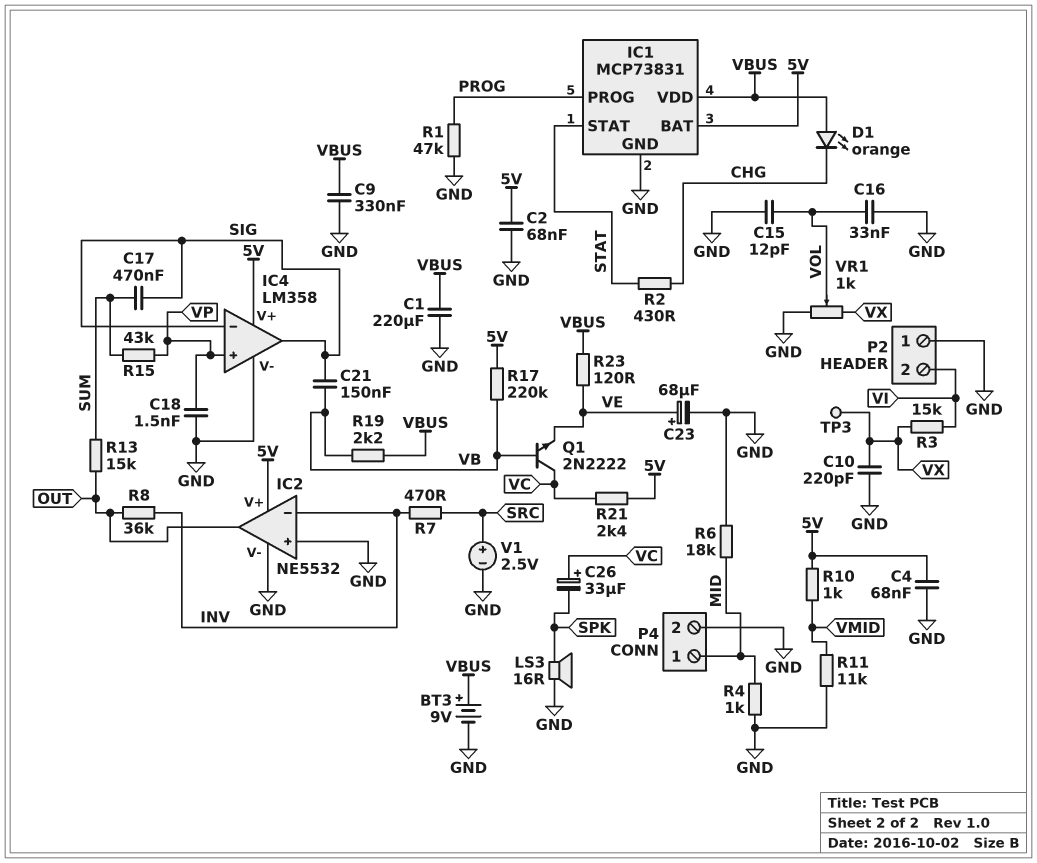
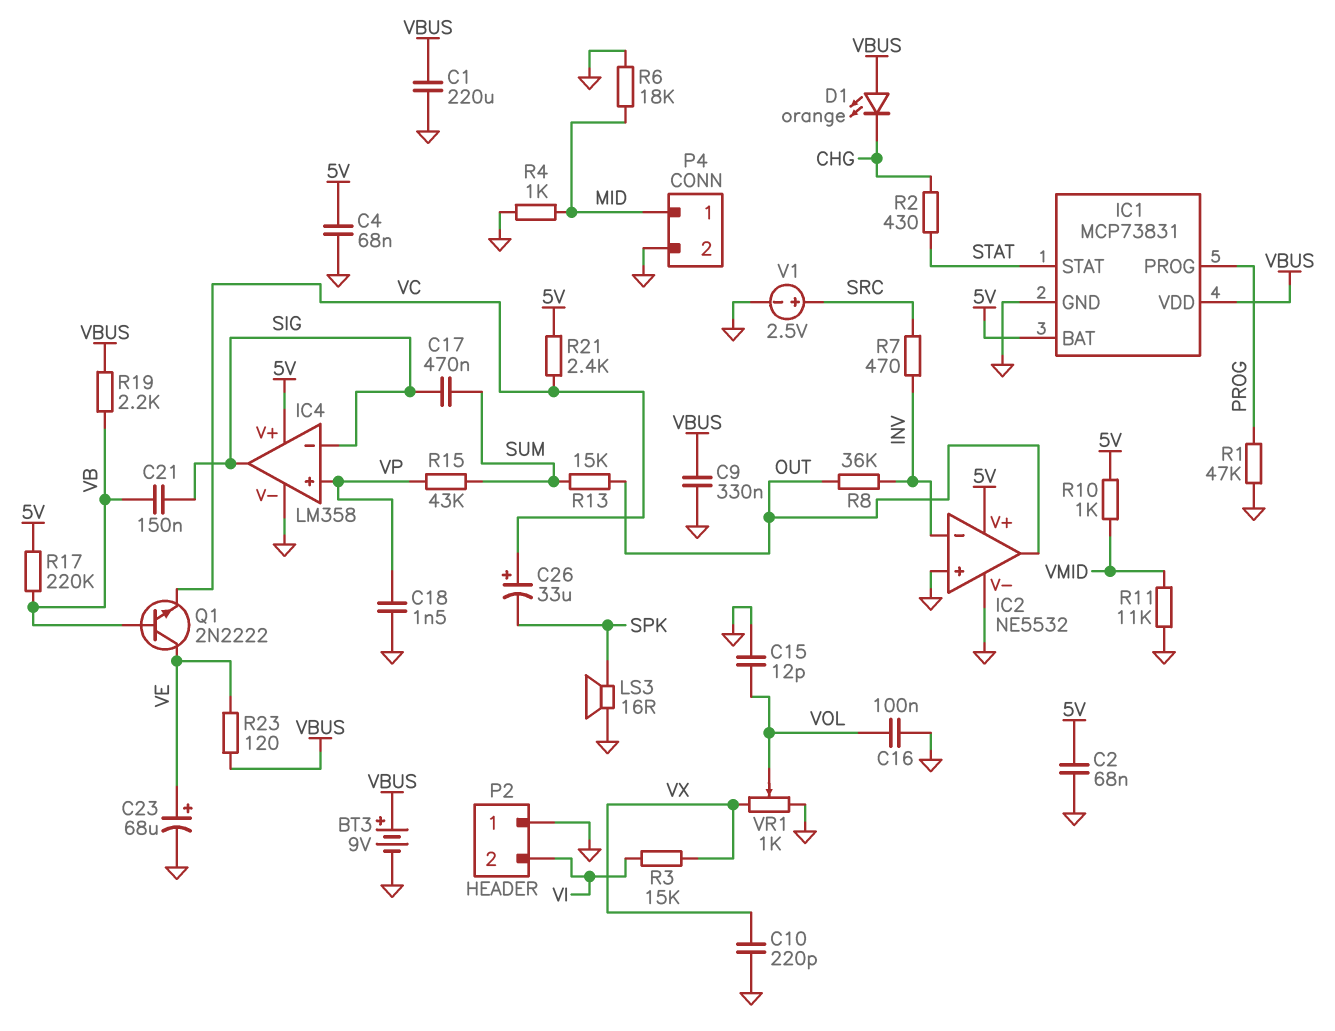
C16: 33nF (GND, VOL) -> 100nF (GND, VOL)
Q1: NPN 2N2222 (B VB, C VC, E VE) -> NPN 2N2222 (B VB, C VE, E VC)
TP3: test point (VX) -> none

